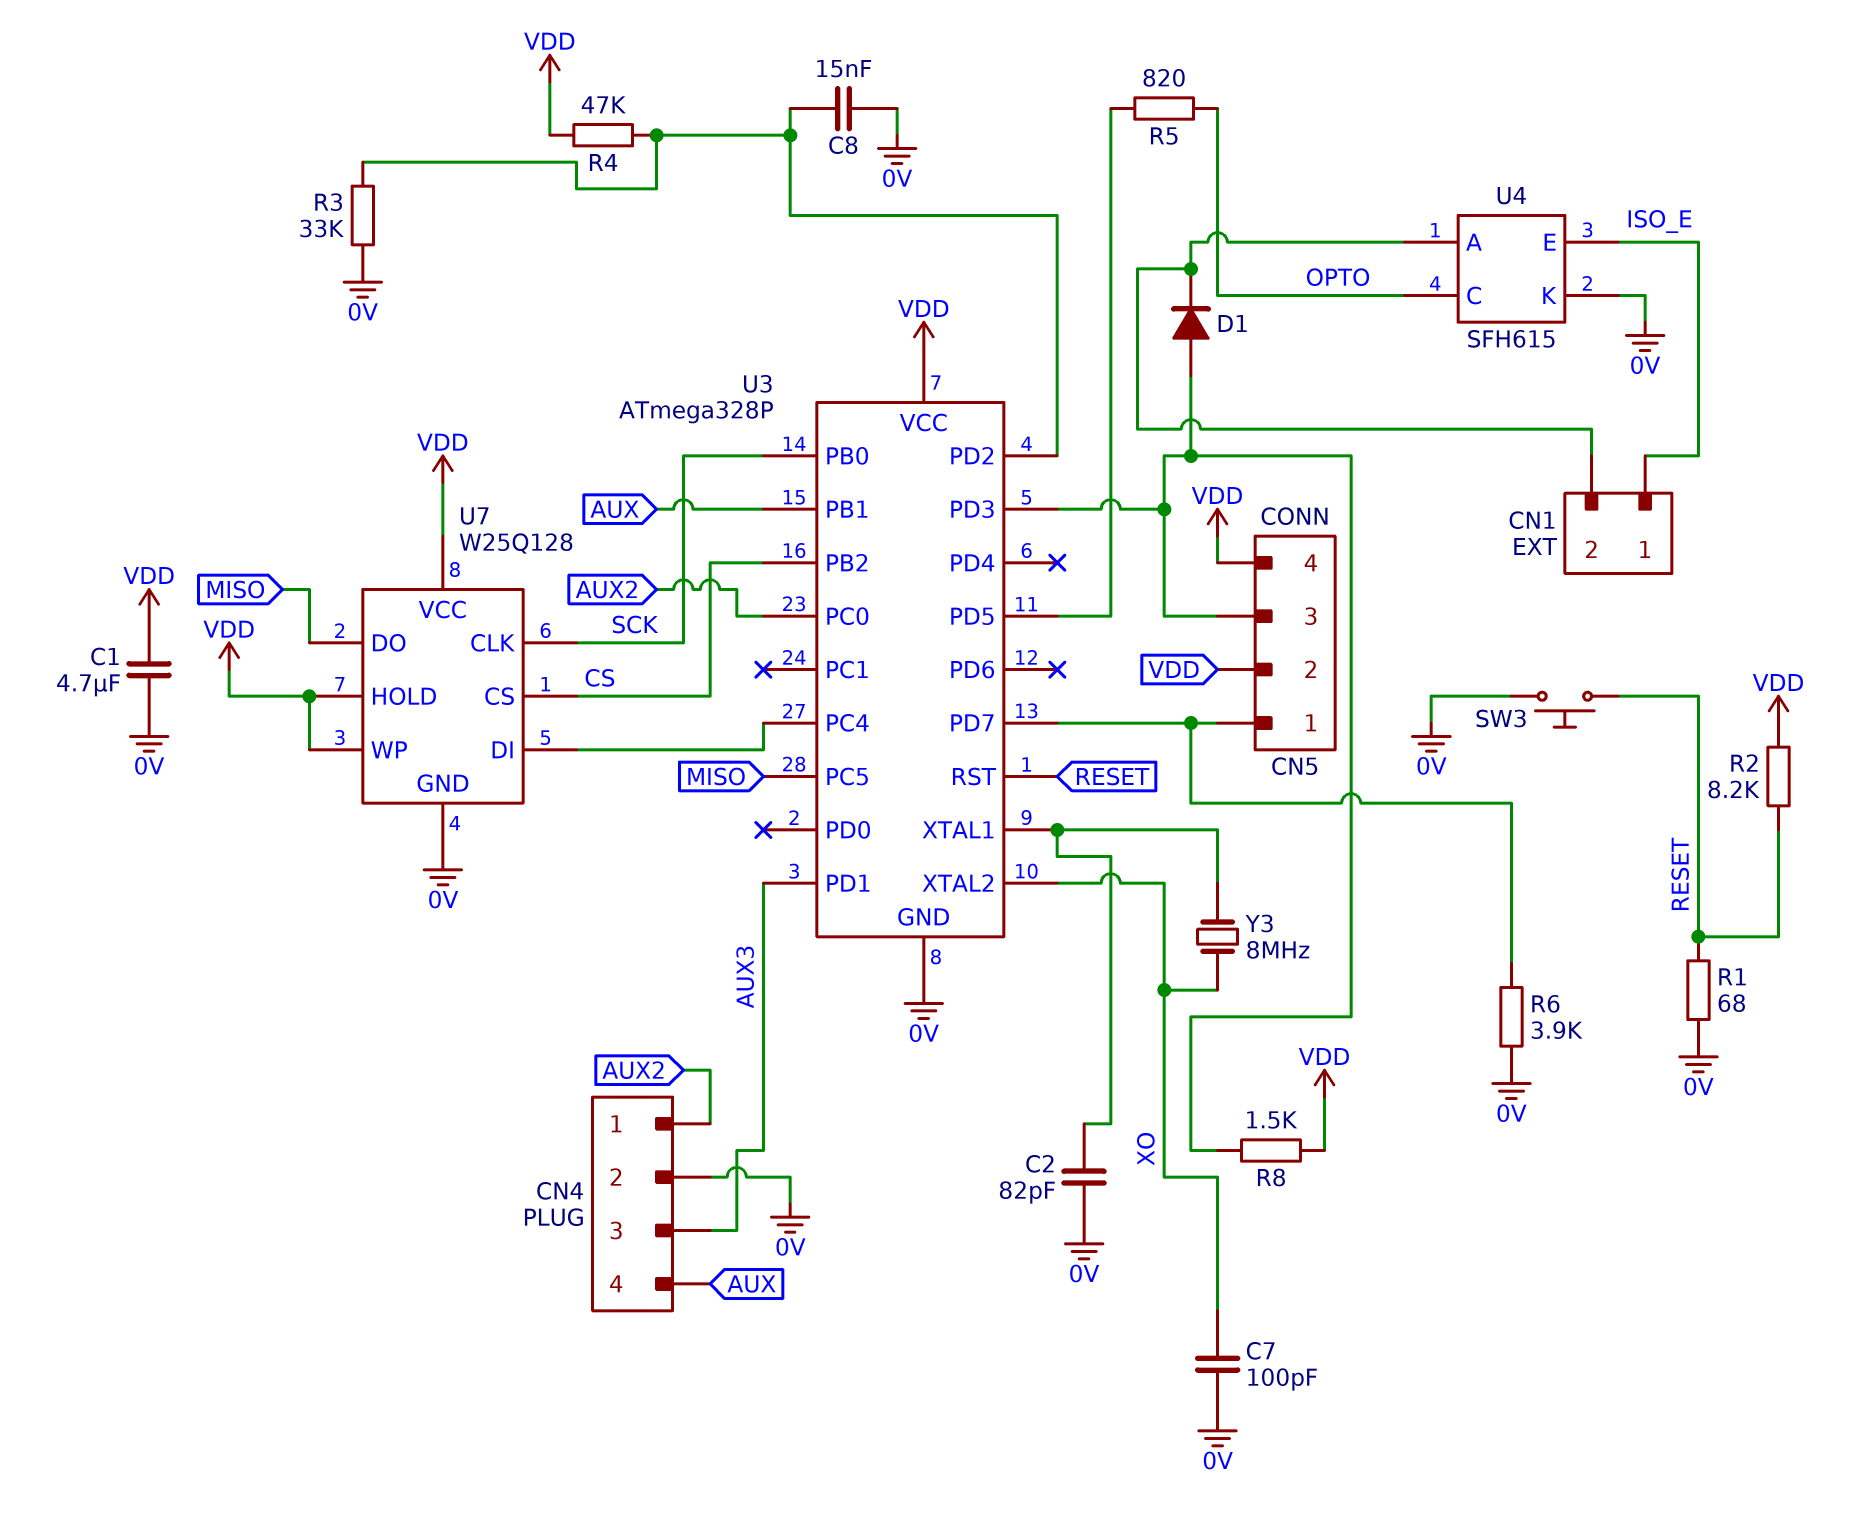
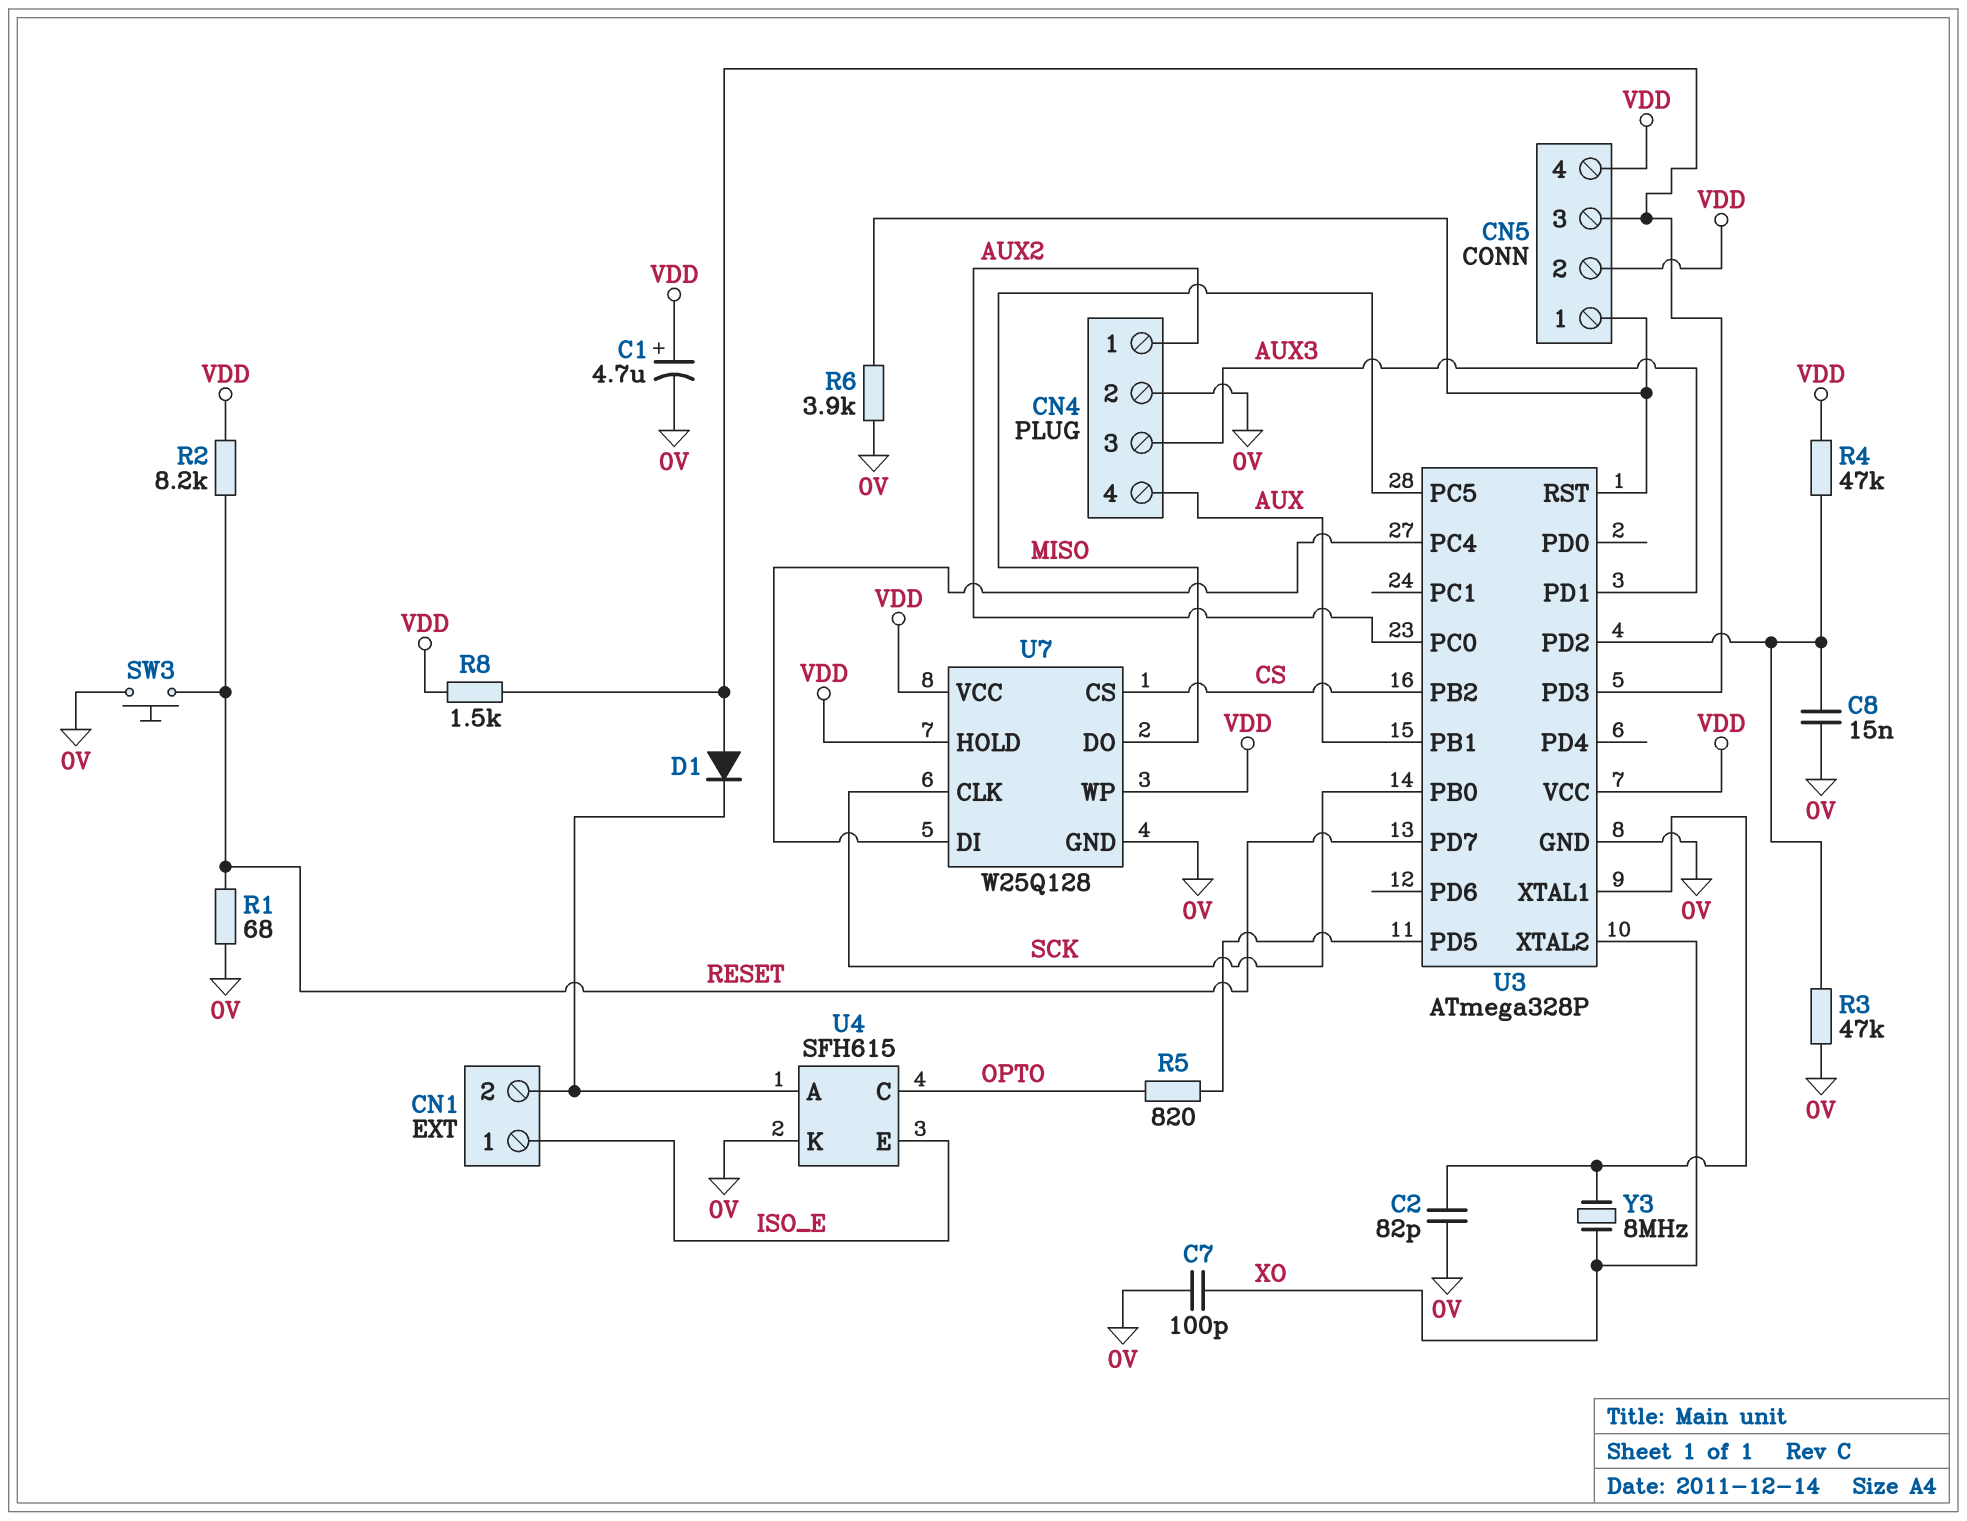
C1: 4.7uF (0V, VDD) -> 4.7uF (plus VDD, minus 0V)
R3: 33k (0V, U3/PD2) -> 47k (0V, U3/PD2)
U3 pin PD7: CN5/1 -> RESET
U3 pin RST: RESET -> CN5/1

